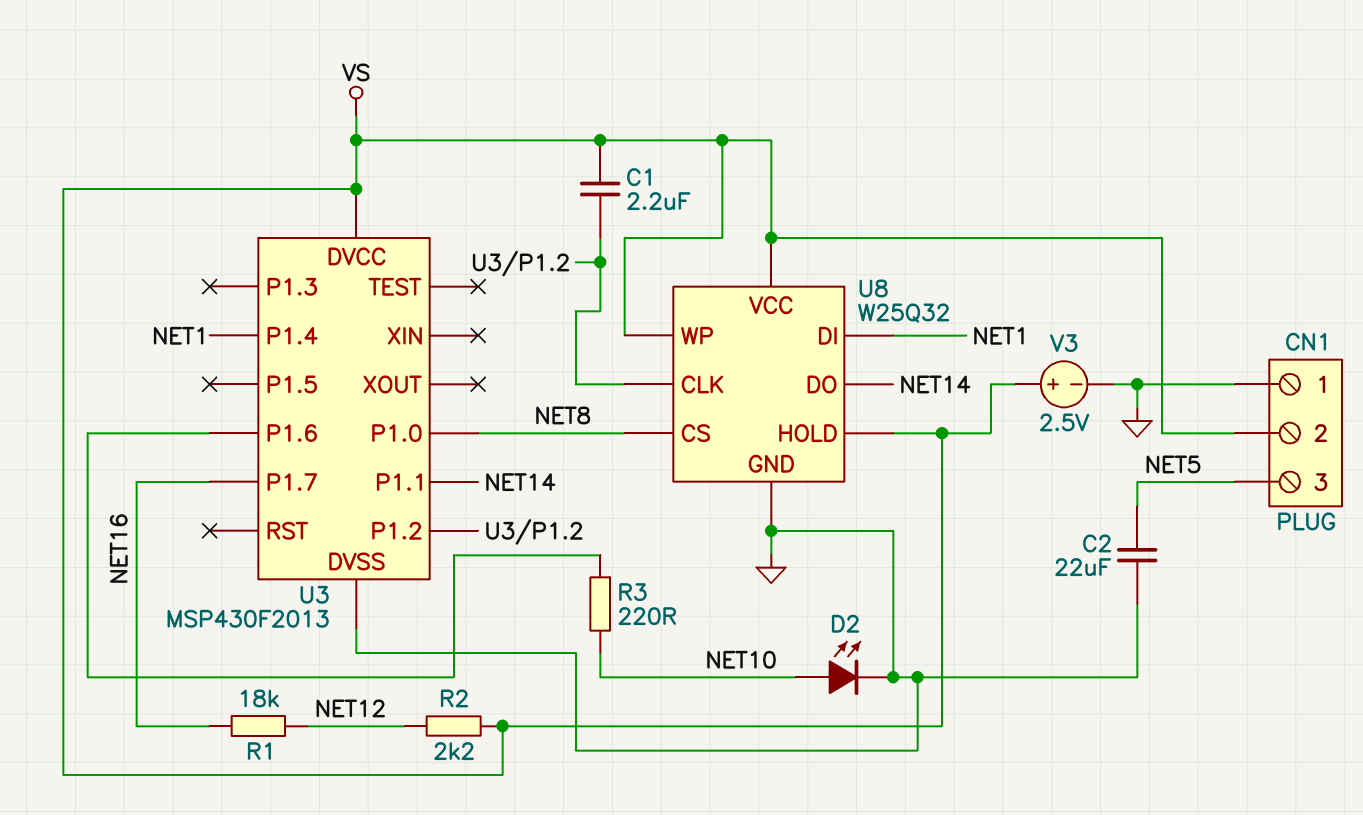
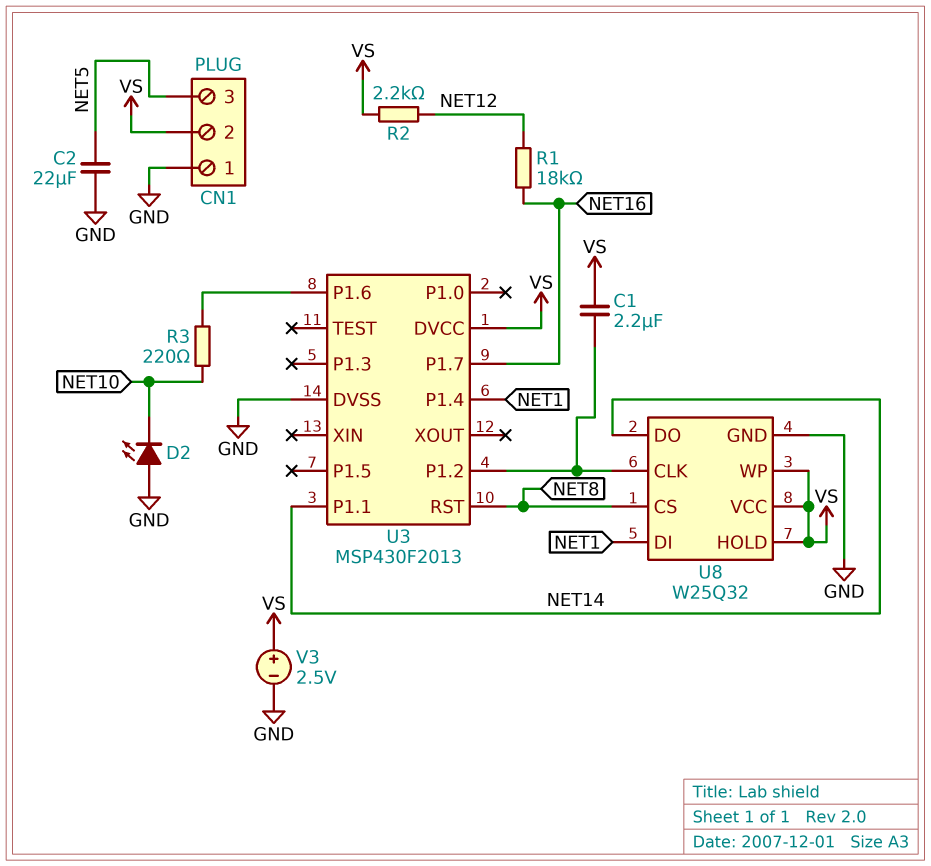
D2: LED (A NET10, K GND) -> LED (A GND, K NET10)
U3 pin P1.0: NET8 -> none
U3 pin RST: none -> NET8

